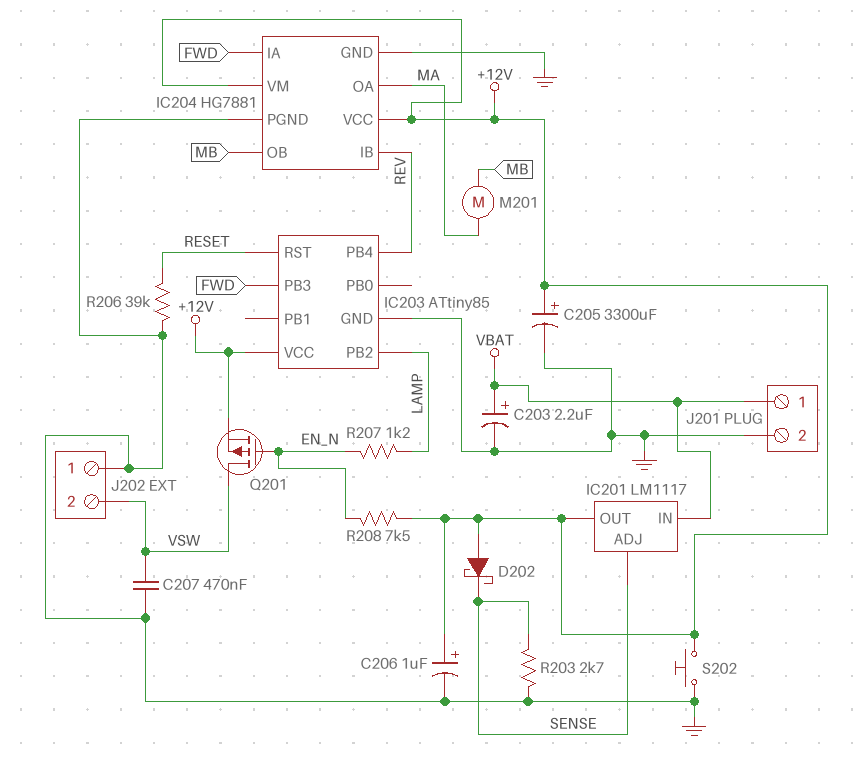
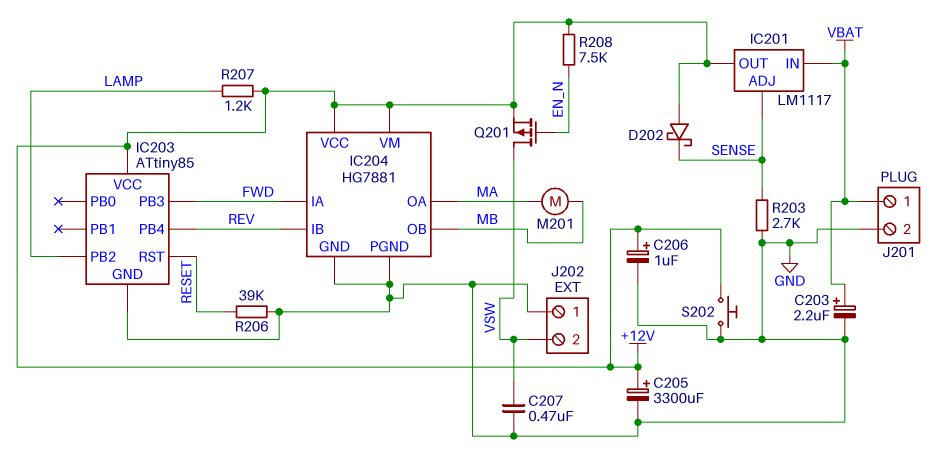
R207: 1.2k (EN_N, LAMP) -> 1.2k (+12V, LAMP)

